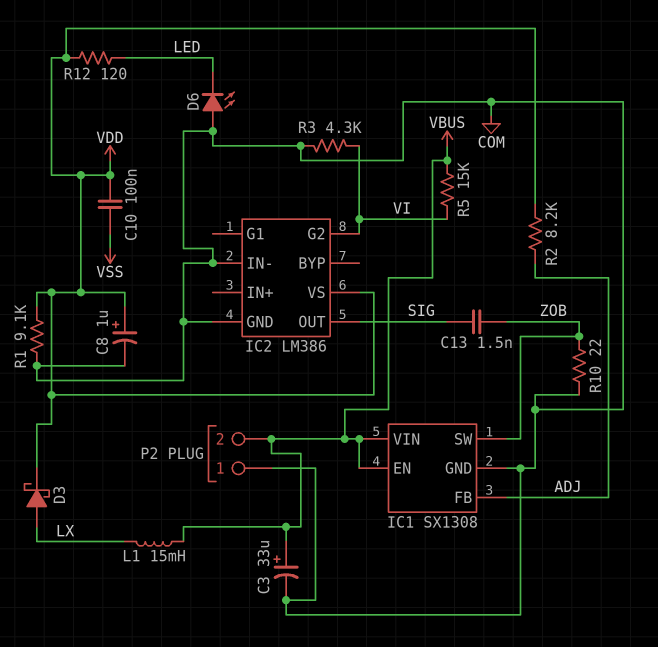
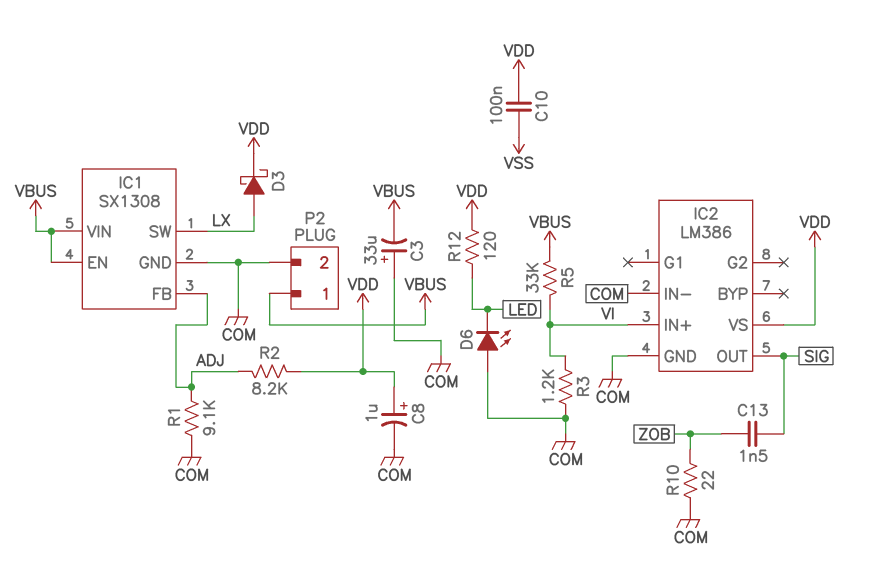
C3: 33uF (plus VBUS, minus COM) -> 33uF (plus COM, minus VBUS)
IC1 pin SW: ZOB -> LX
IC2 pin G2: VI -> none
IC2 pin IN+: none -> VI
L1: 15mH (LX, VBUS) -> none
P2 pin 1: COM -> VBUS
P2 pin 2: VBUS -> COM
R1: 9.1k (COM, VDD) -> 9.1k (ADJ, COM)
R3: 4.3k (COM, VI) -> 1.2k (COM, VI)
R5: 15k (VBUS, VI) -> 33k (VBUS, VI)

